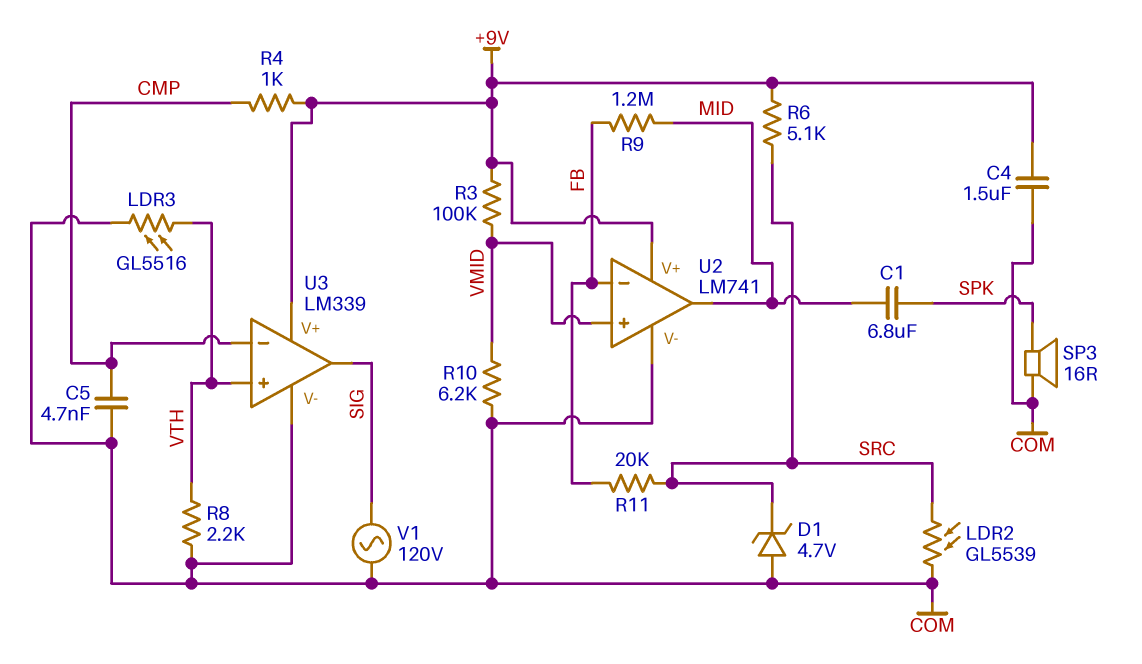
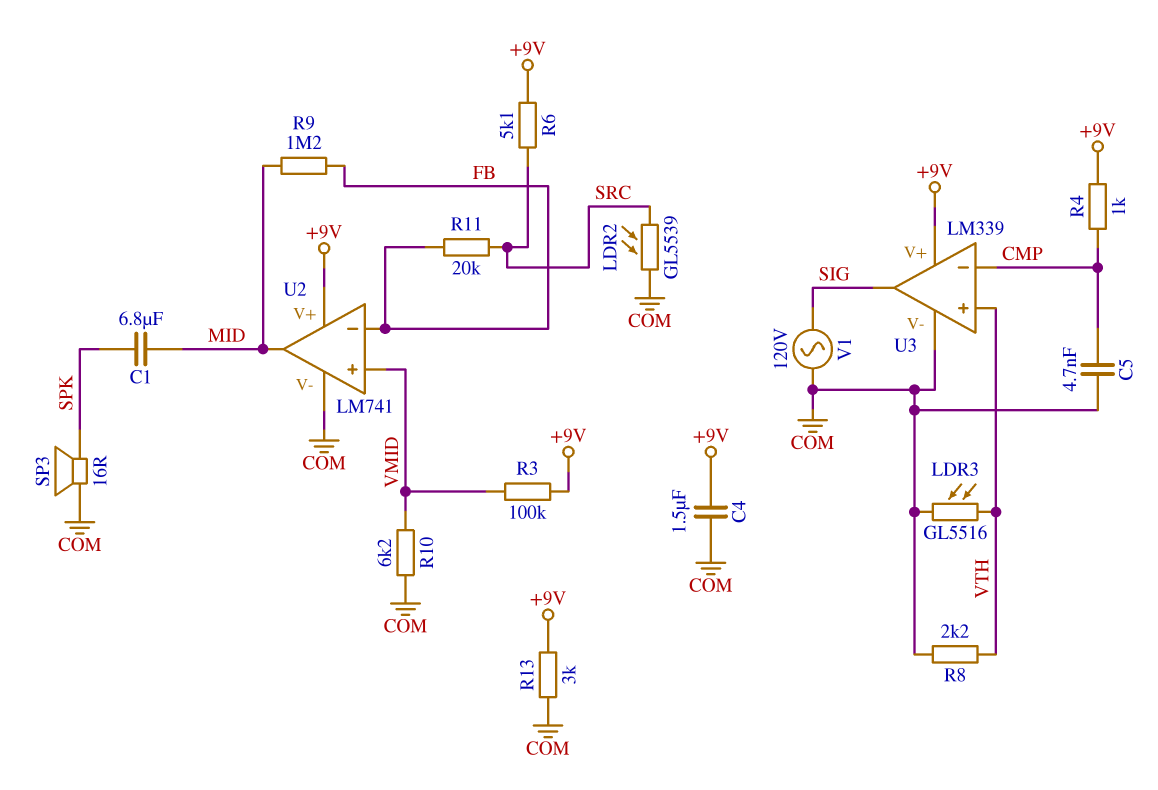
D1: zener 4.7V (A COM, K SRC) -> none
R13: none -> 3k (+9V, COM)

